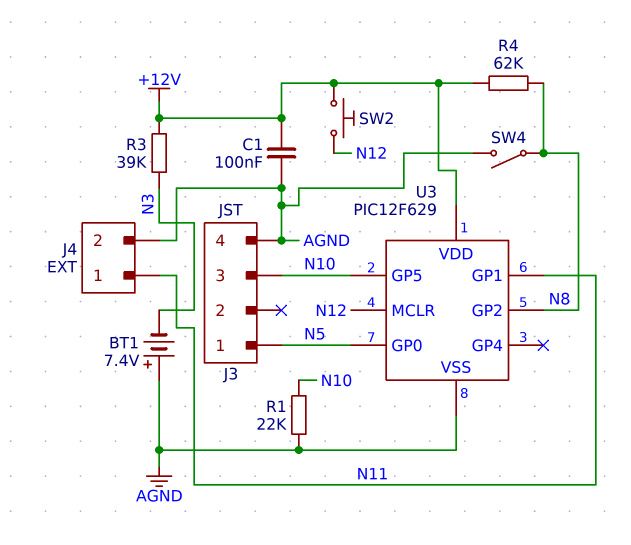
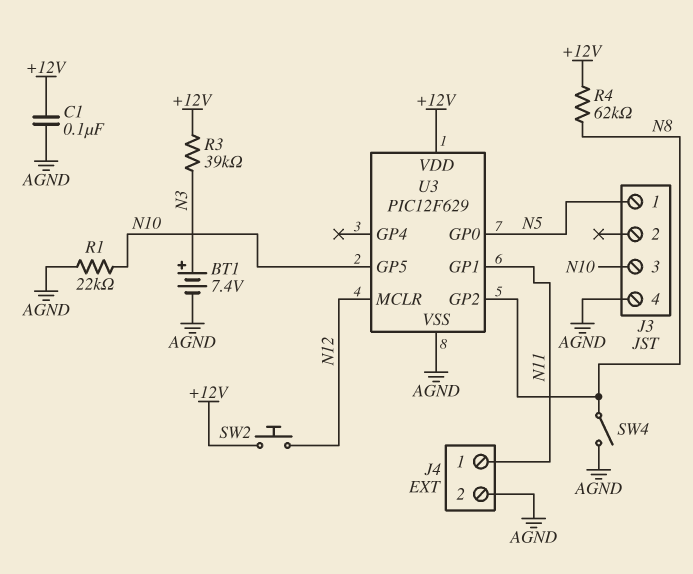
BT1: 7.4V (plus AGND, minus N3) -> 7.4V (plus N3, minus AGND)

